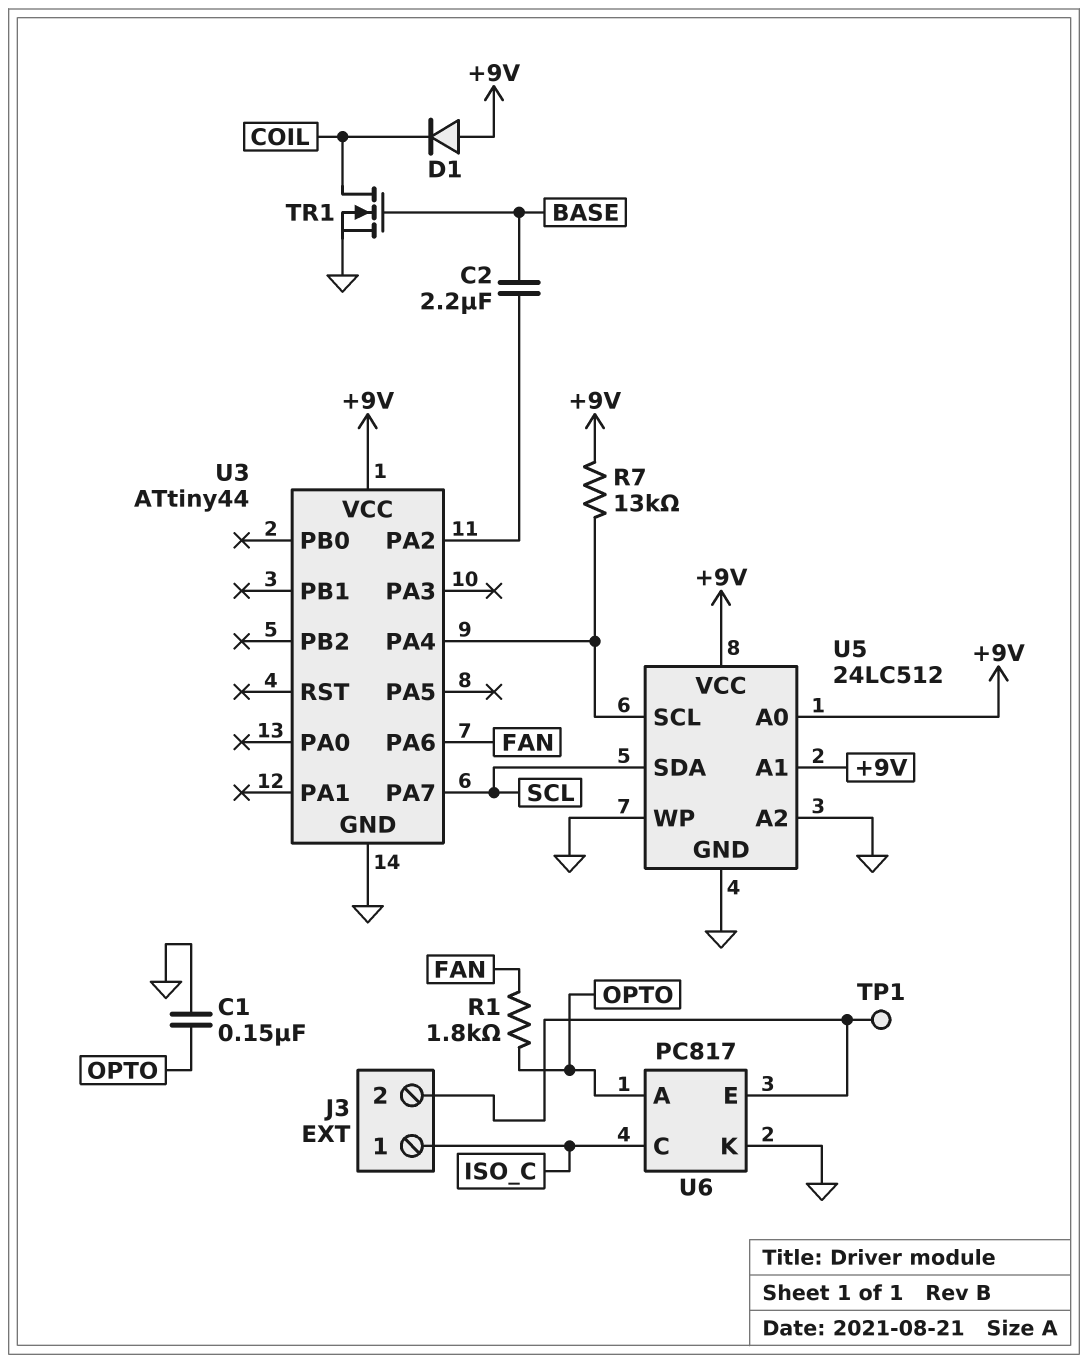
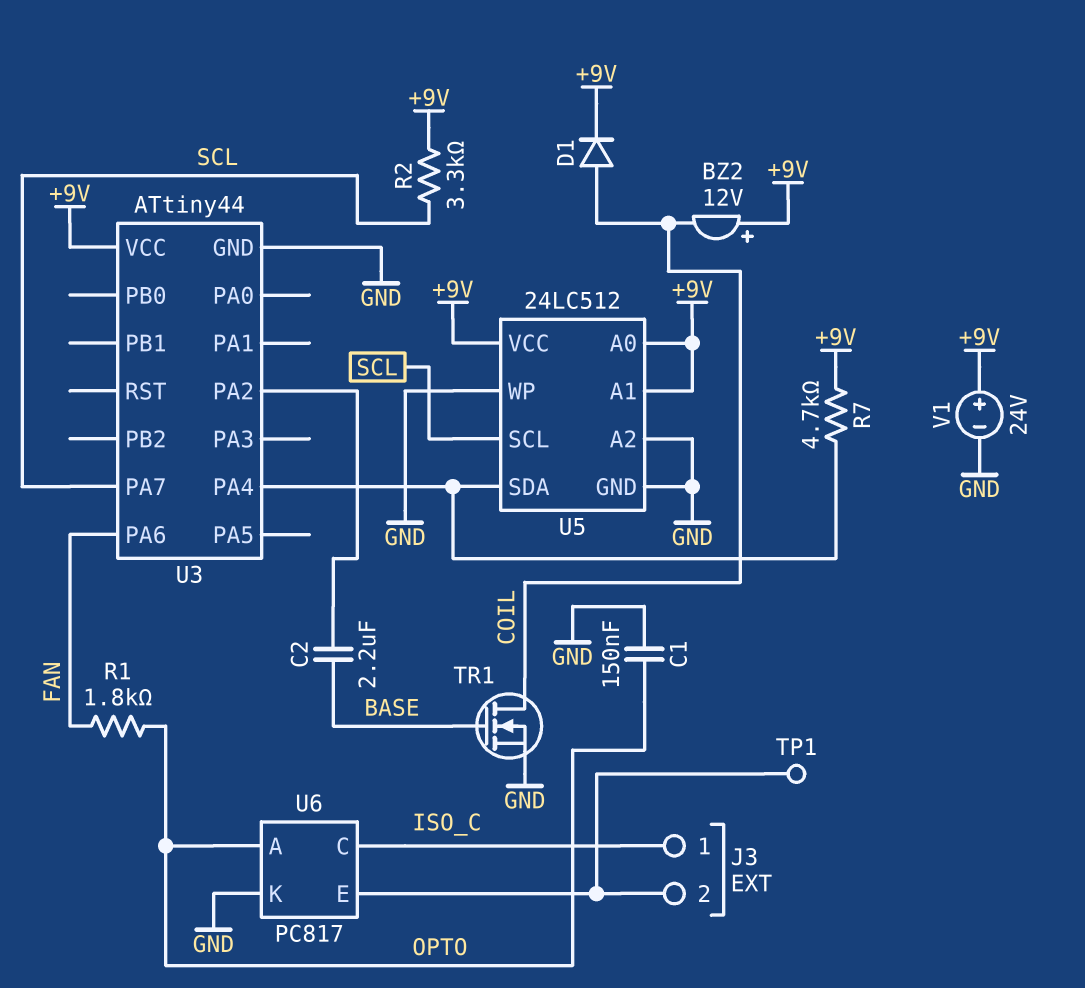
BZ2: none -> buzzer 12V (plus +9V, minus COIL)
D1: diode (A +9V, K COIL) -> diode (A COIL, K +9V)
R2: none -> 3.3k (+9V, SCL)
R7: 13k (+9V, U3/PA4) -> 4.7k (+9V, U3/PA4)
U5 pin SCL: U3/PA4 -> SCL
U5 pin SDA: SCL -> U3/PA4
V1: none -> 24V (plus +9V, minus GND)

